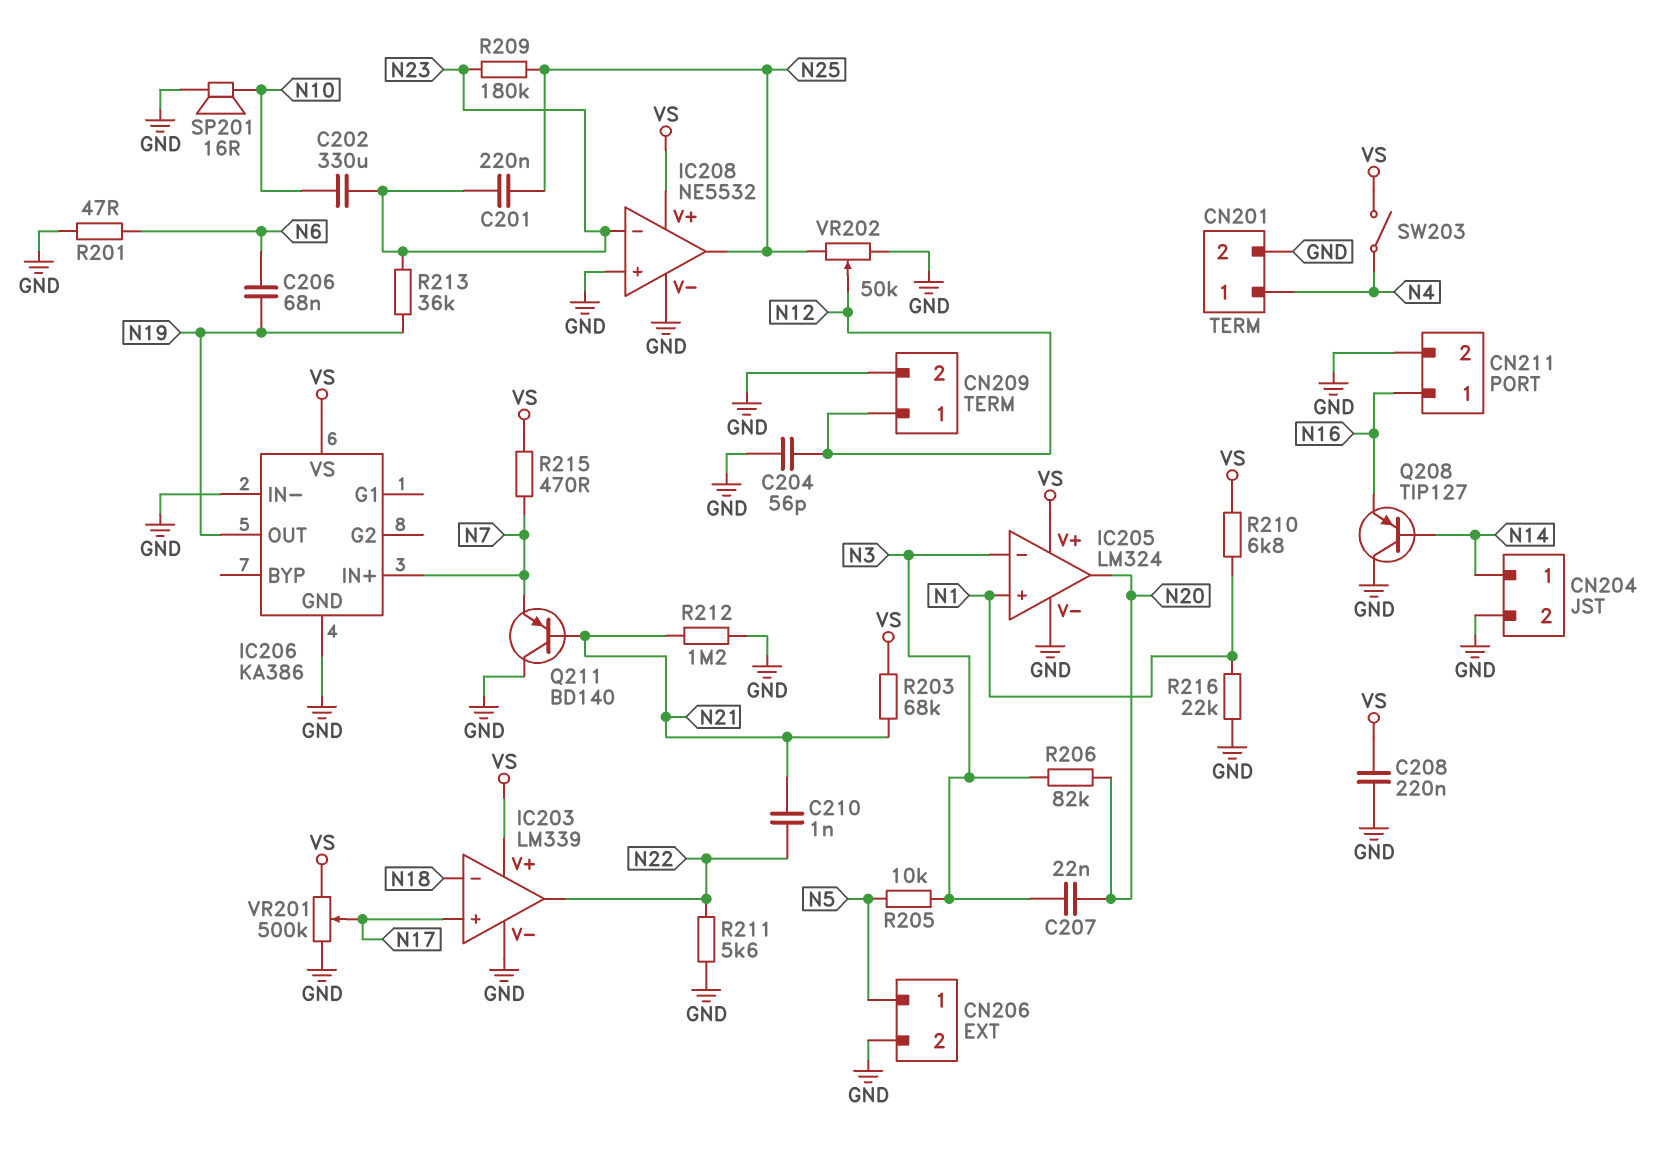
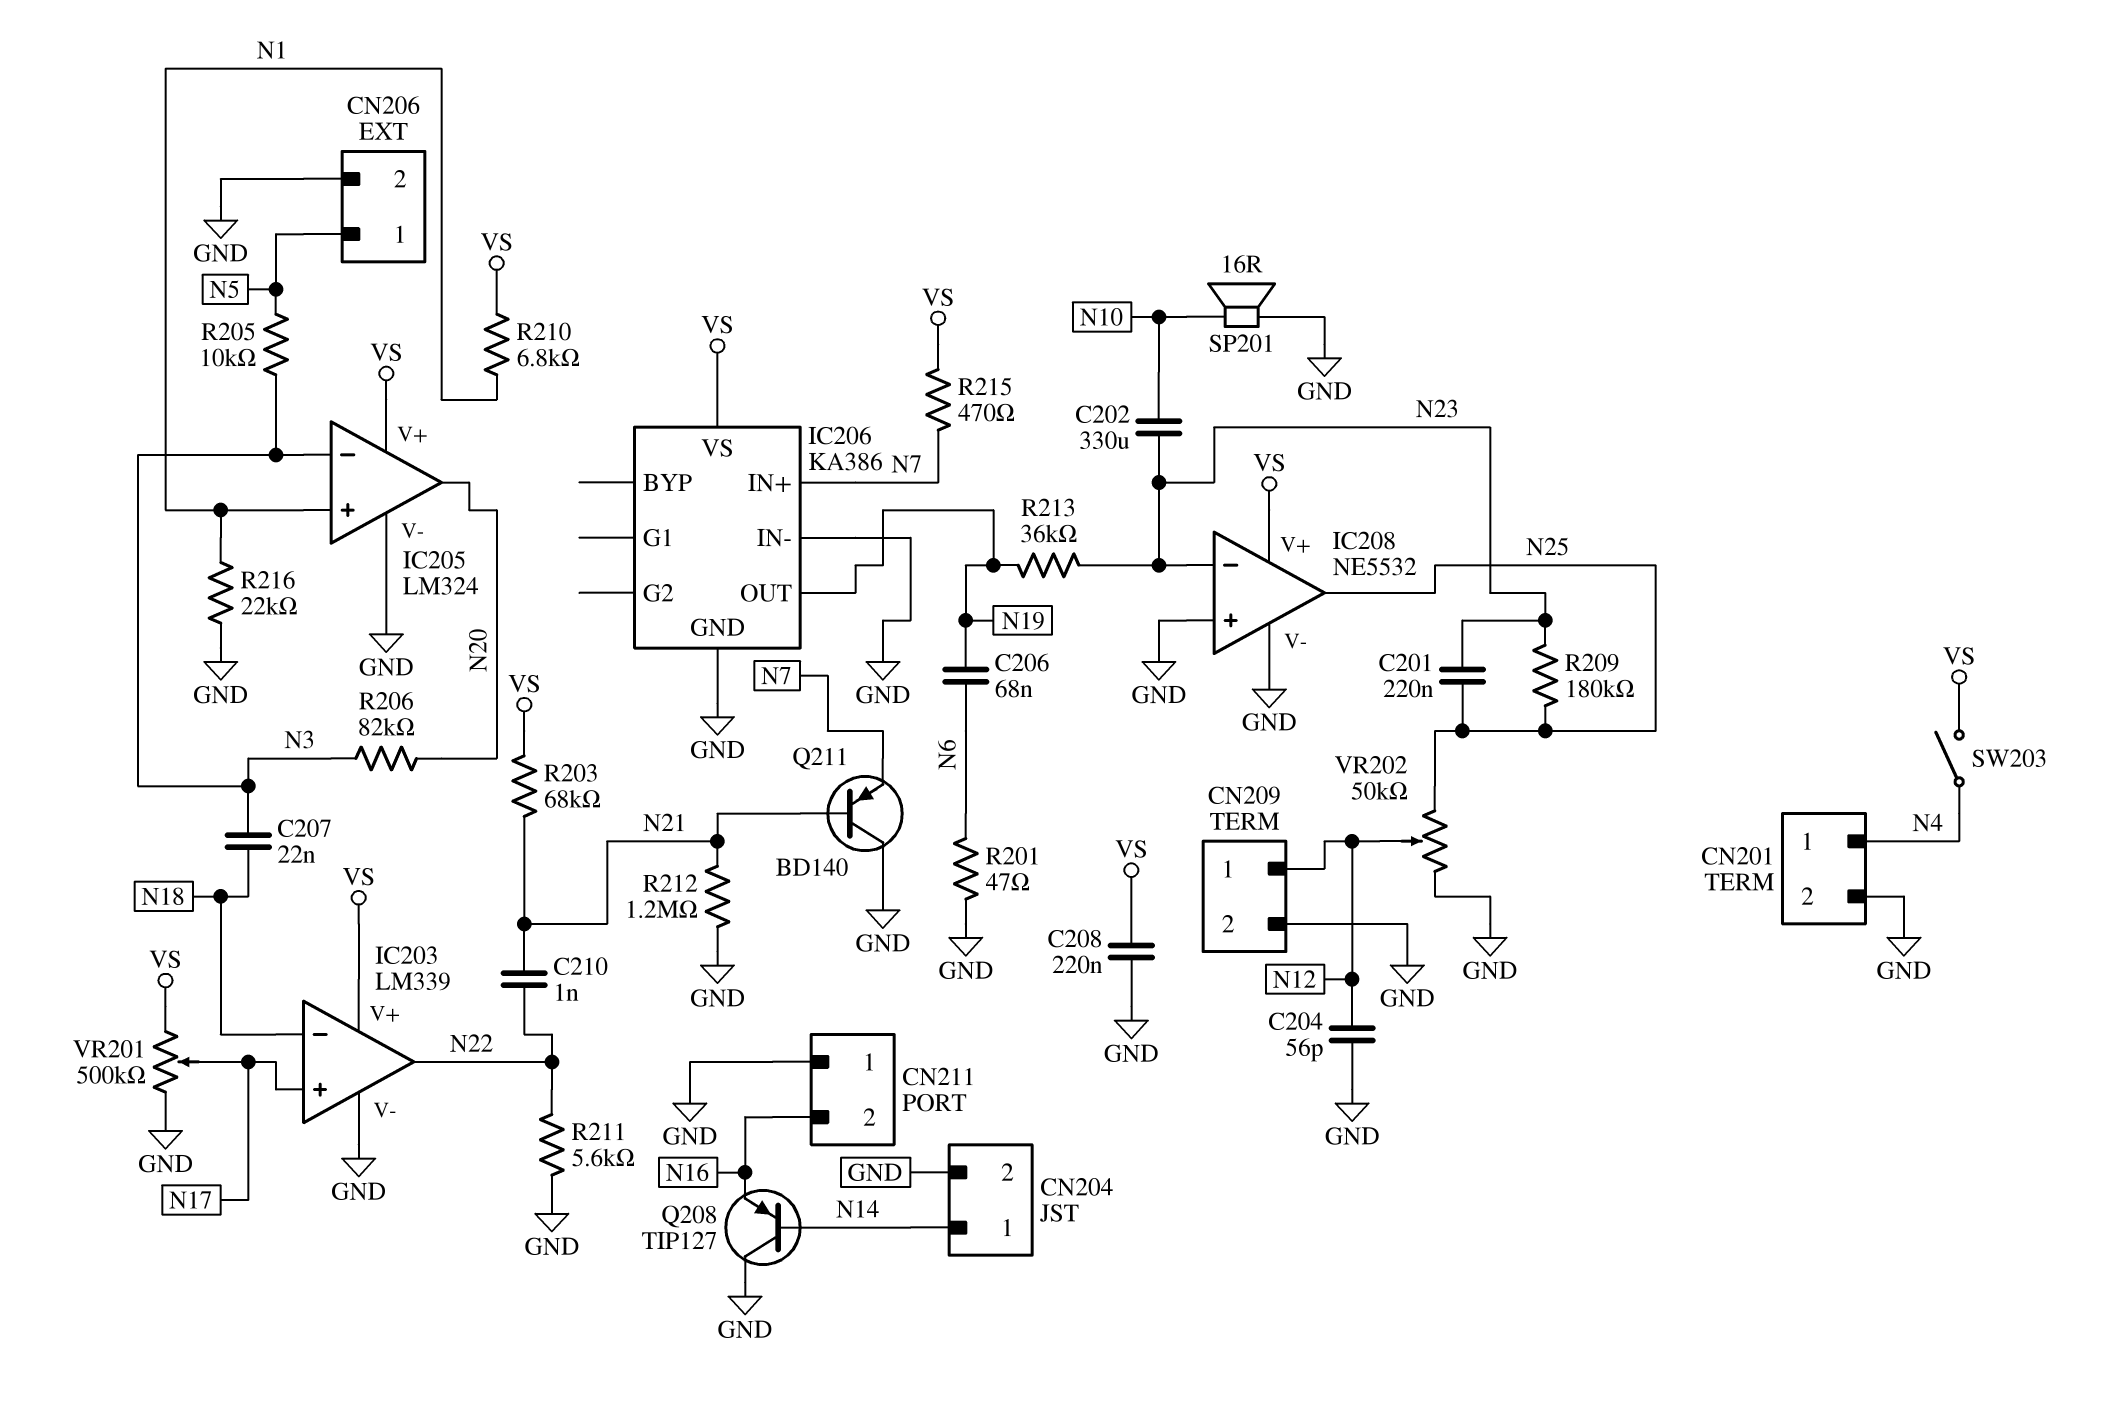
C207: 22nF (N3, N20) -> 22nF (N3, N18)
CN211 pin 1: N16 -> GND
CN211 pin 2: GND -> N16

